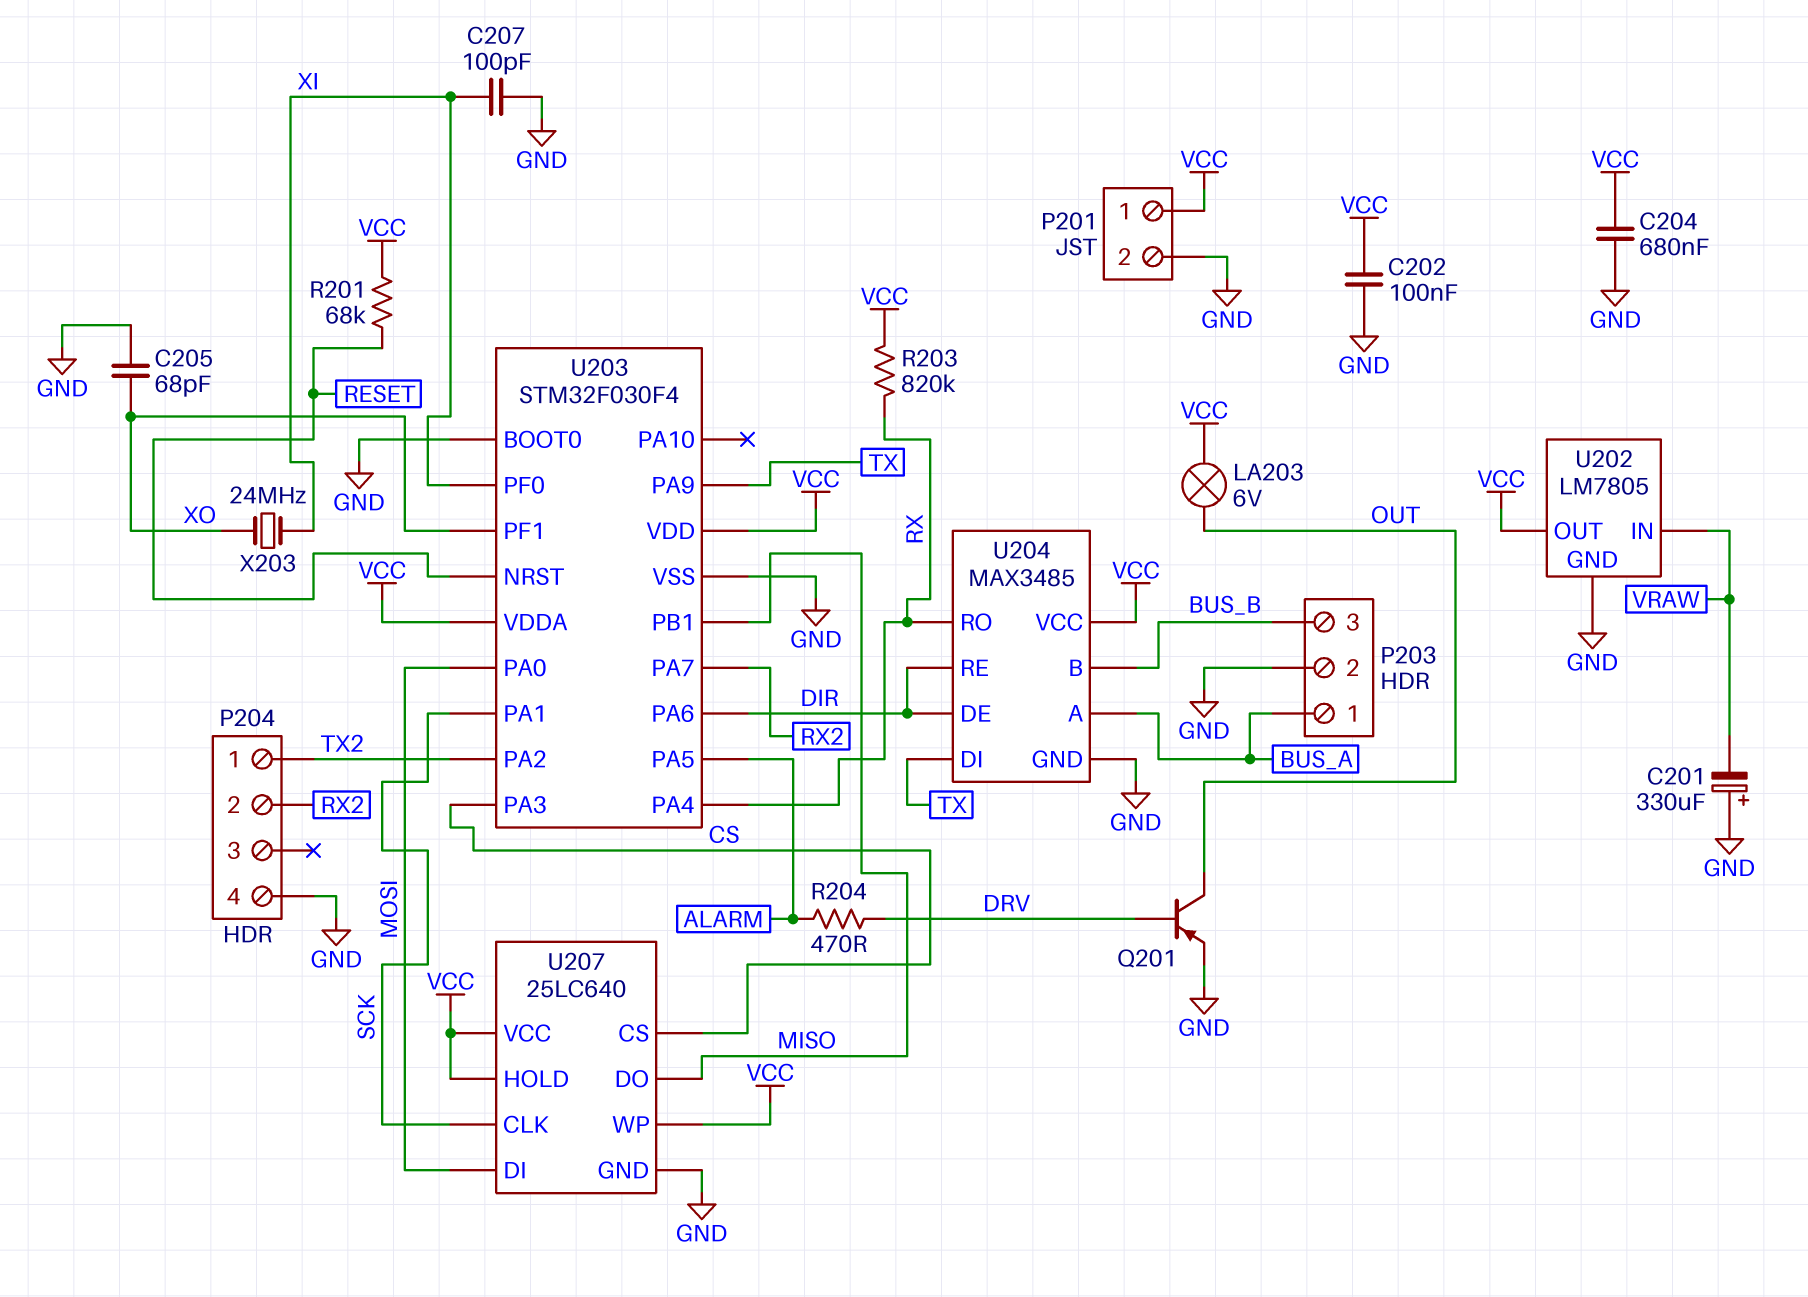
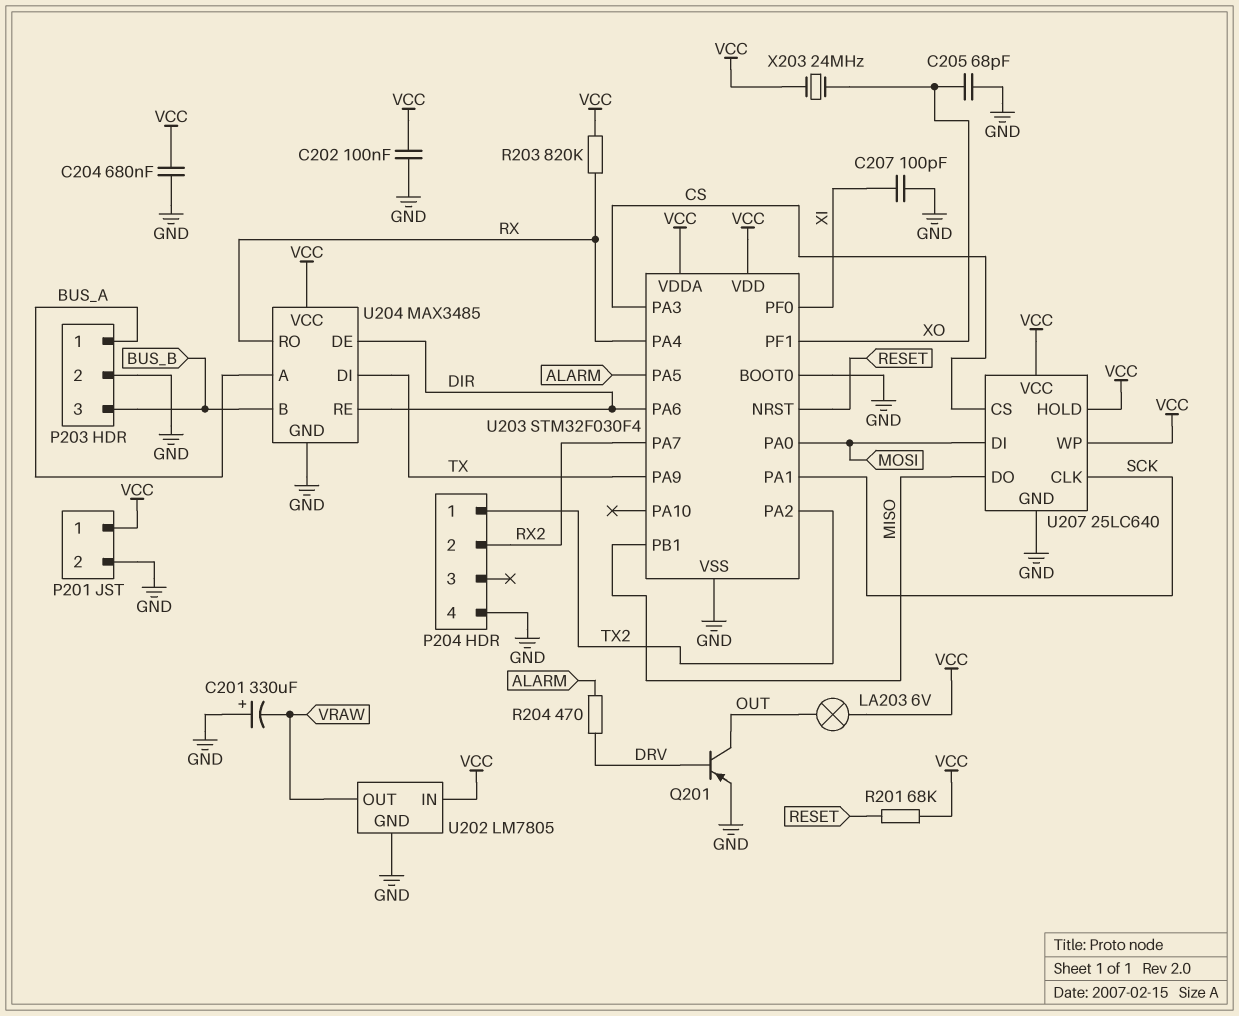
U202 pin IN: VRAW -> VCC
U202 pin OUT: VCC -> VRAW
X203: 24MHz (XI, XO) -> 24MHz (VCC, XO)

